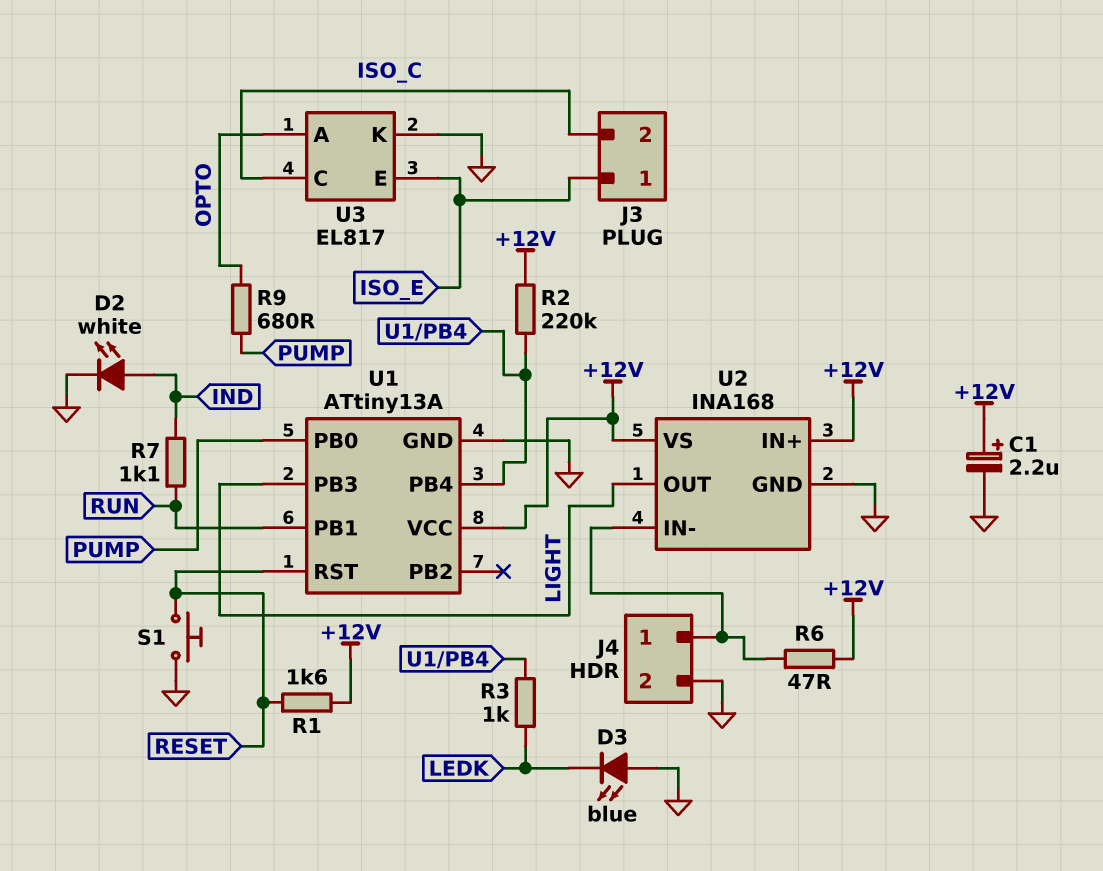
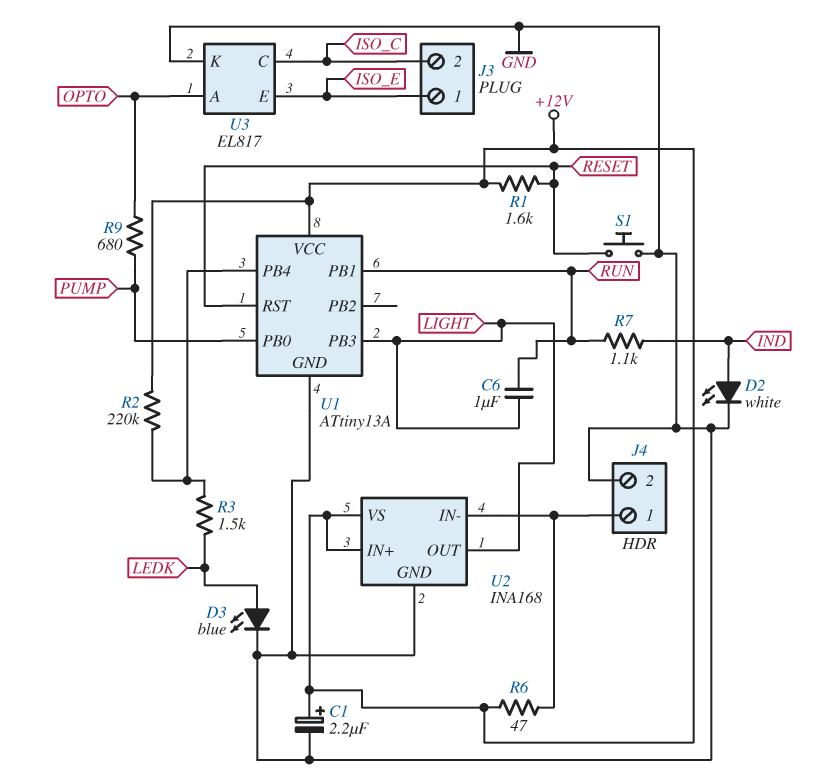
C6: none -> 1uF (LIGHT, RUN)
D3: LED blue (A GND, K LEDK) -> LED blue (A LEDK, K GND)
R3: 1k (LEDK, U1/PB4) -> 1.5k (LEDK, U1/PB4)

